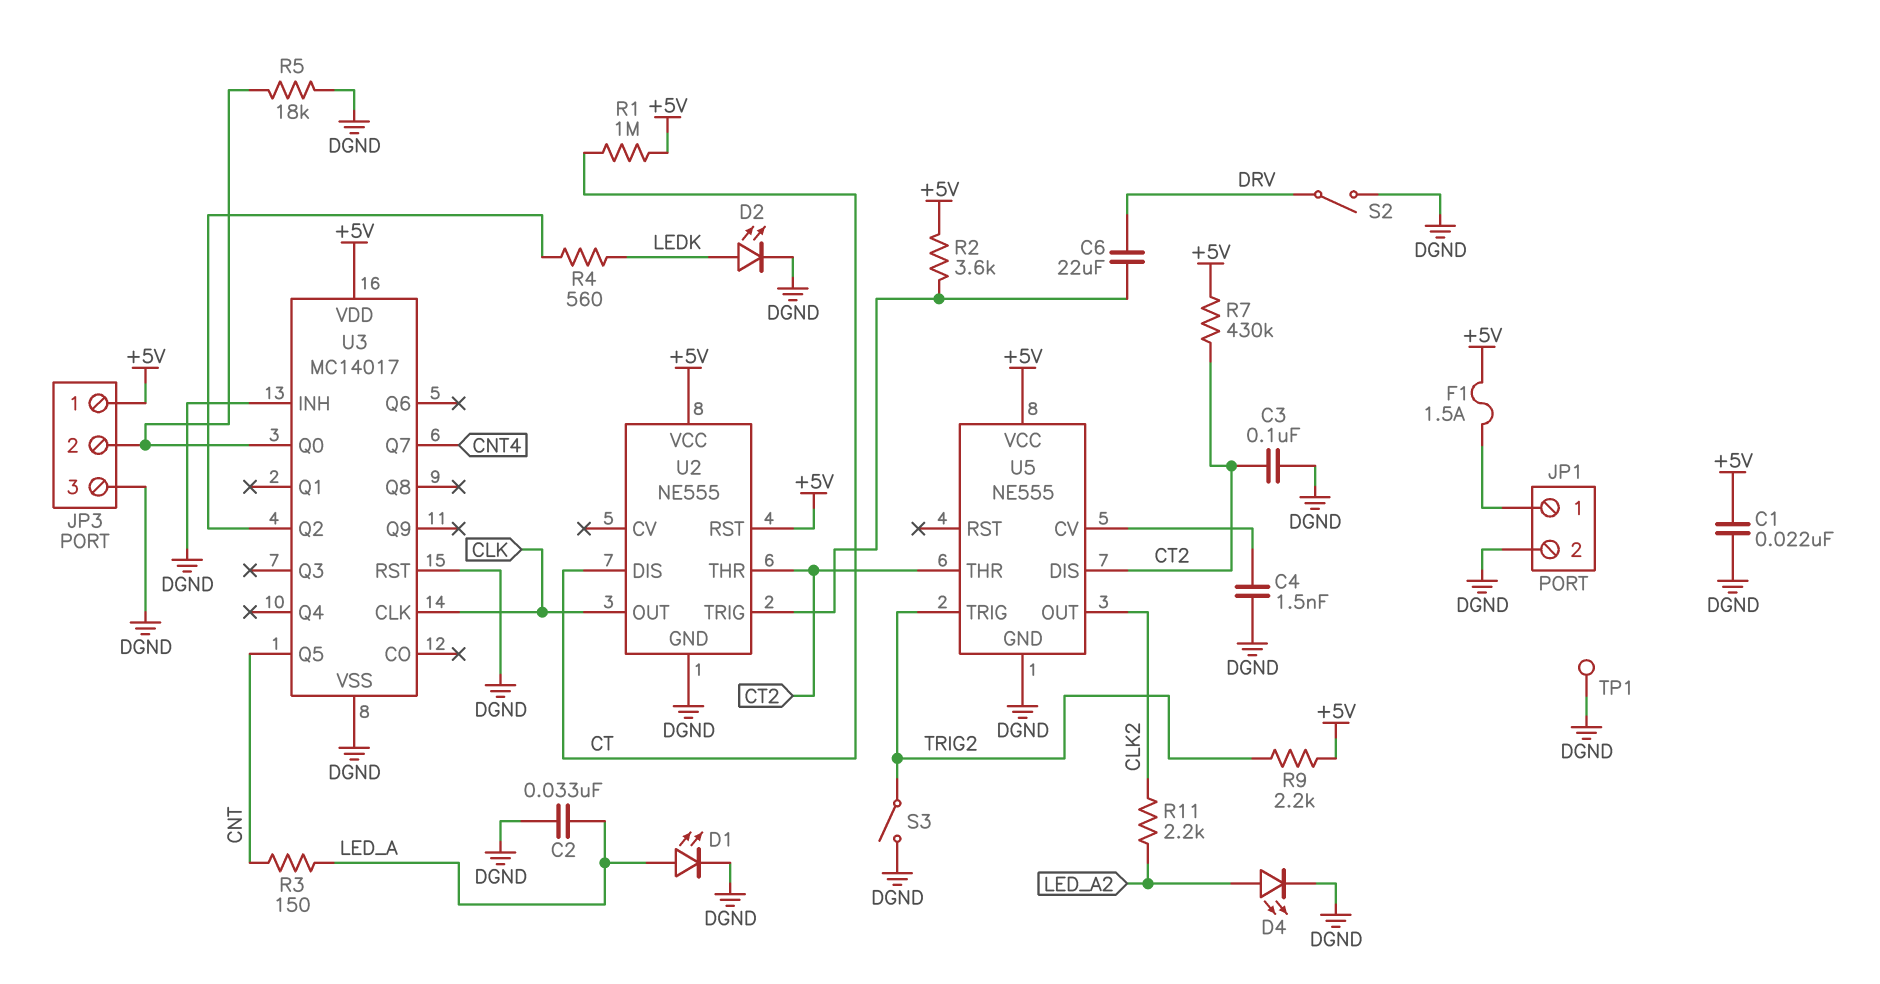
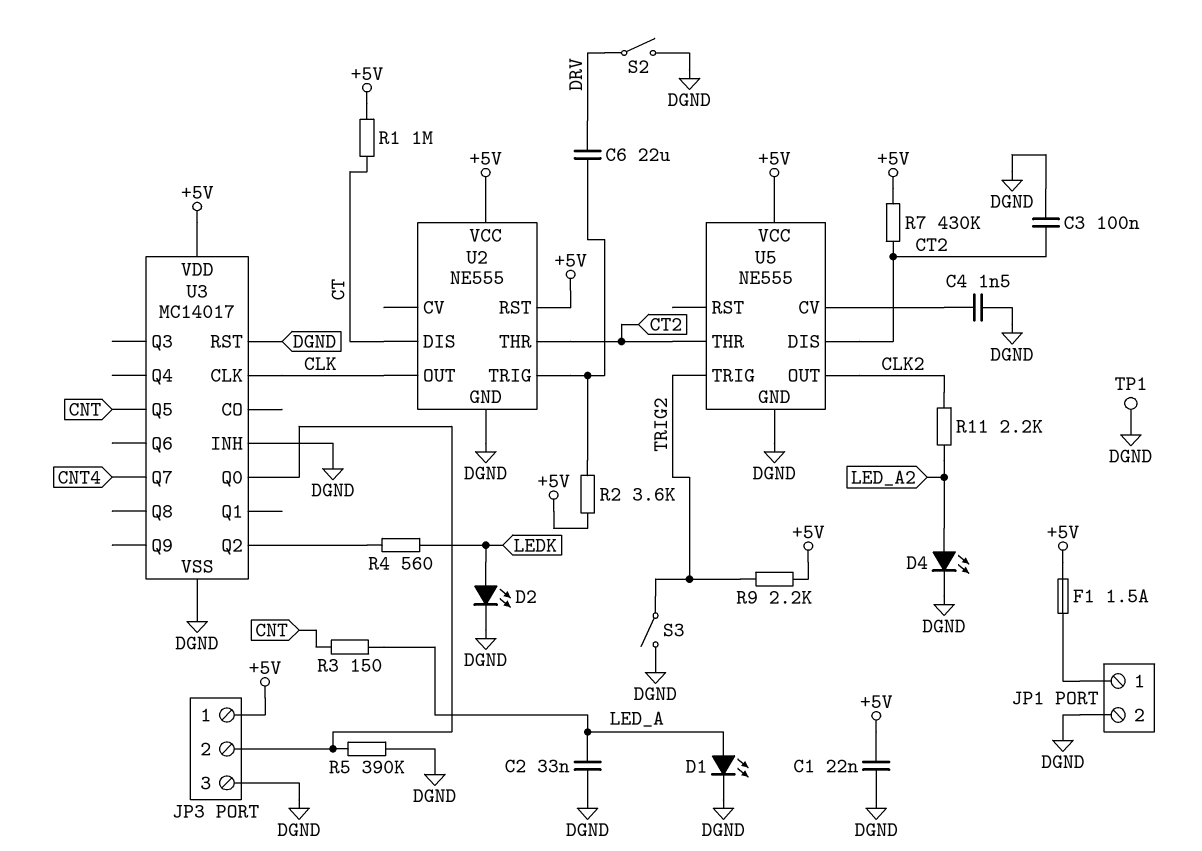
R5: 18k (DGND, JP3/2) -> 390k (DGND, JP3/2)

